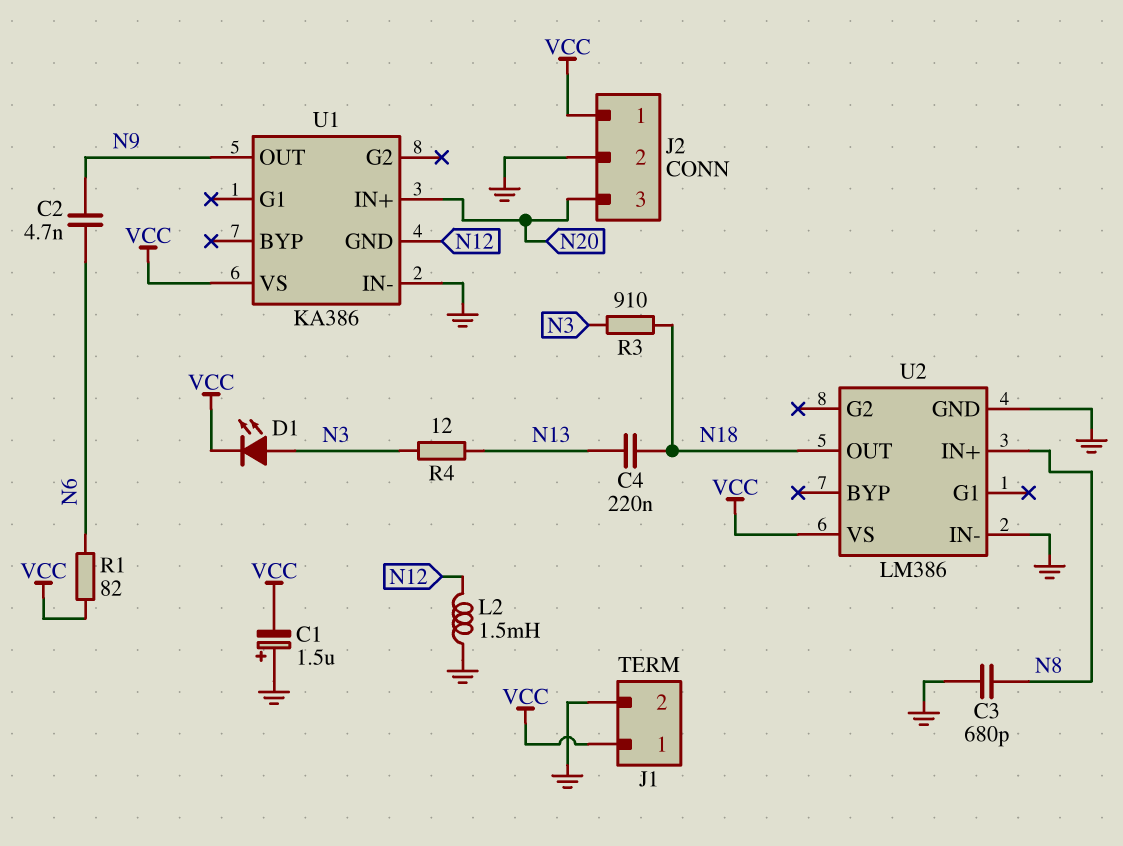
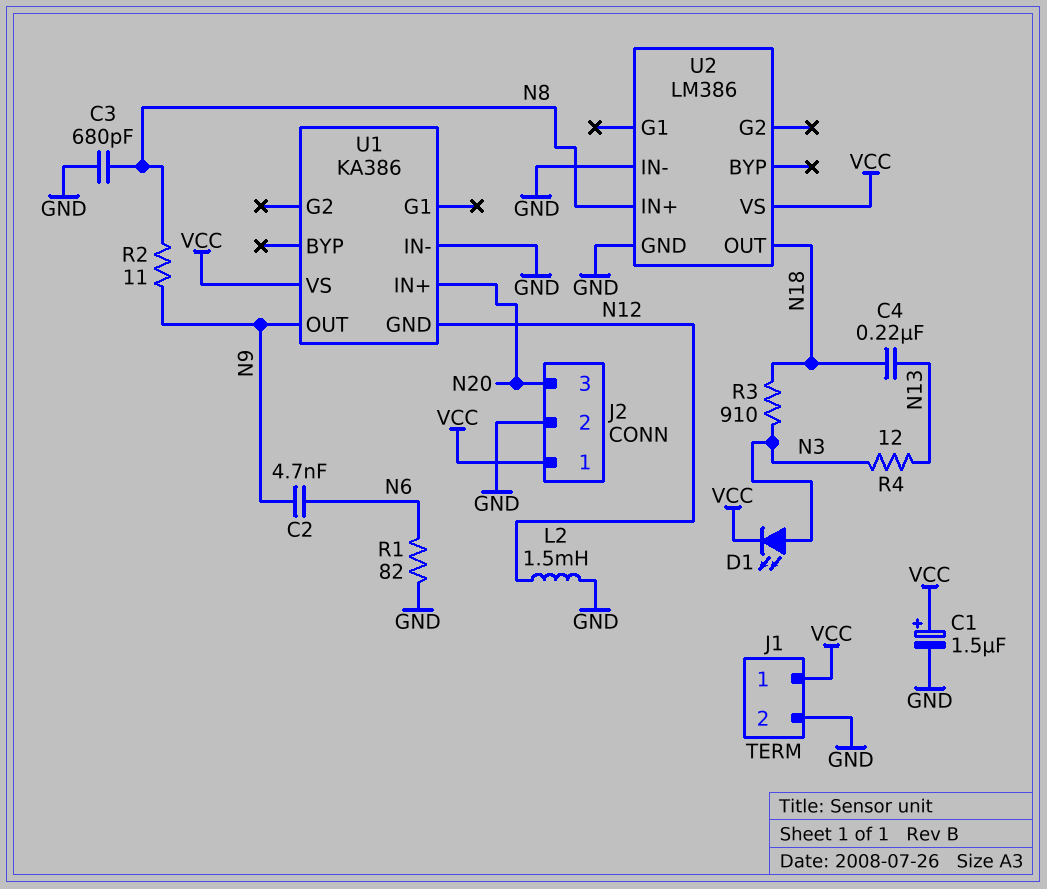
C1: 1.5uF (plus GND, minus VCC) -> 1.5uF (plus VCC, minus GND)
R1: 82 (N6, VCC) -> 82 (GND, N6)
R2: none -> 11 (N8, N9)

